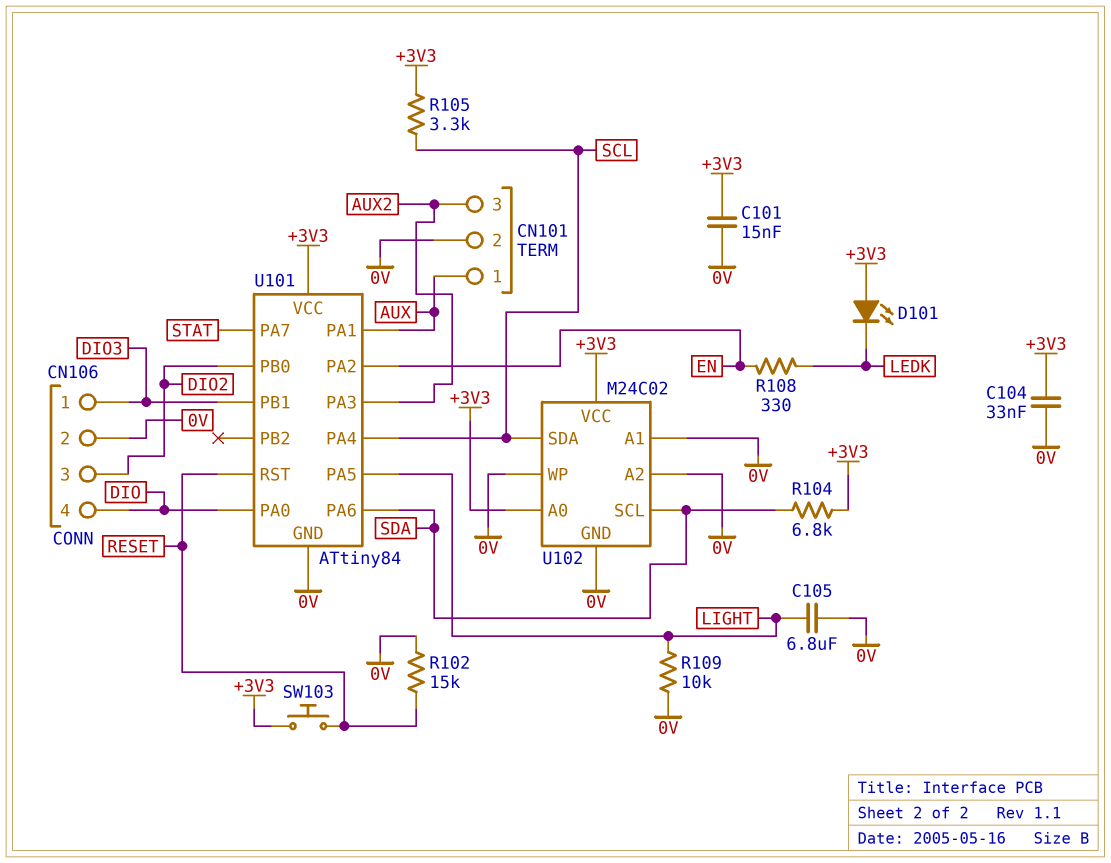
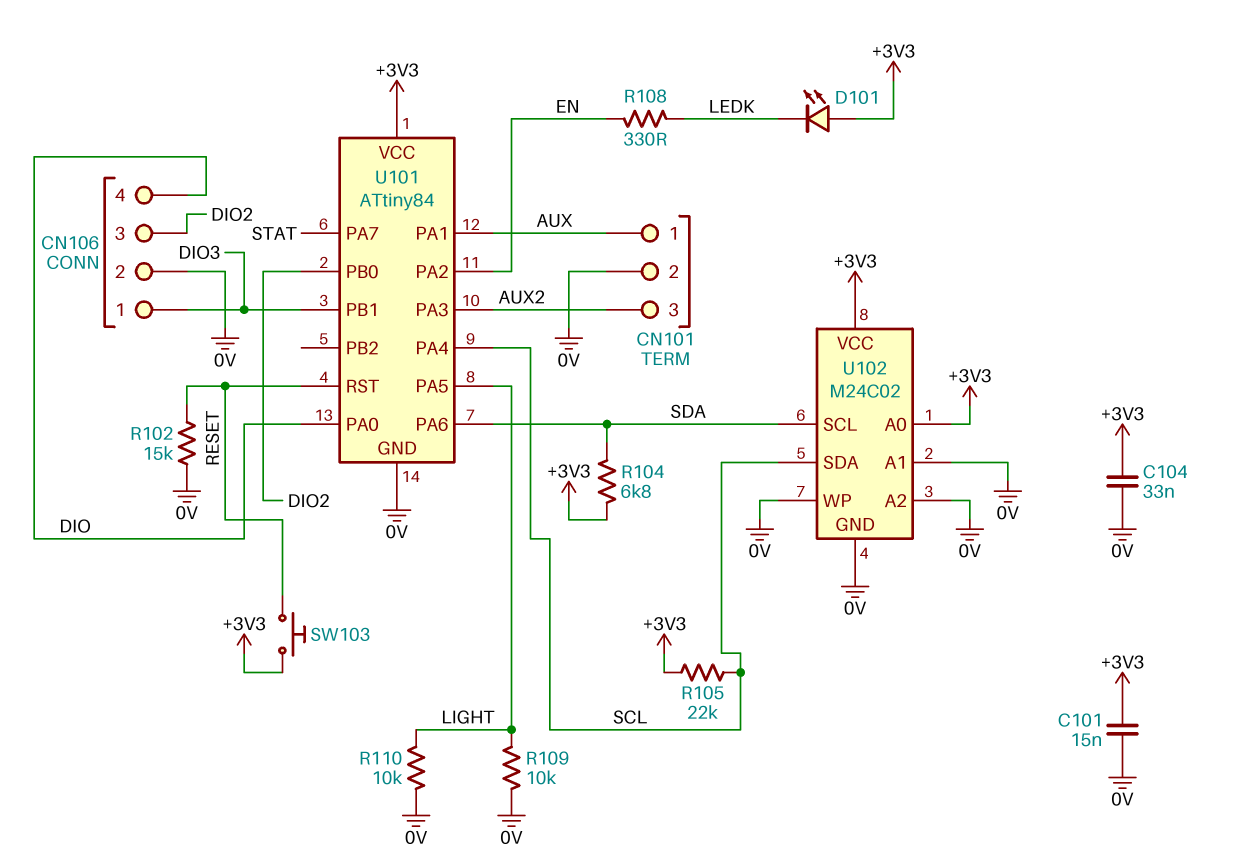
C105: 6.8uF (0V, LIGHT) -> none
R105: 3.3k (+3V3, SCL) -> 22k (+3V3, SCL)
R110: none -> 10k (0V, LIGHT)

